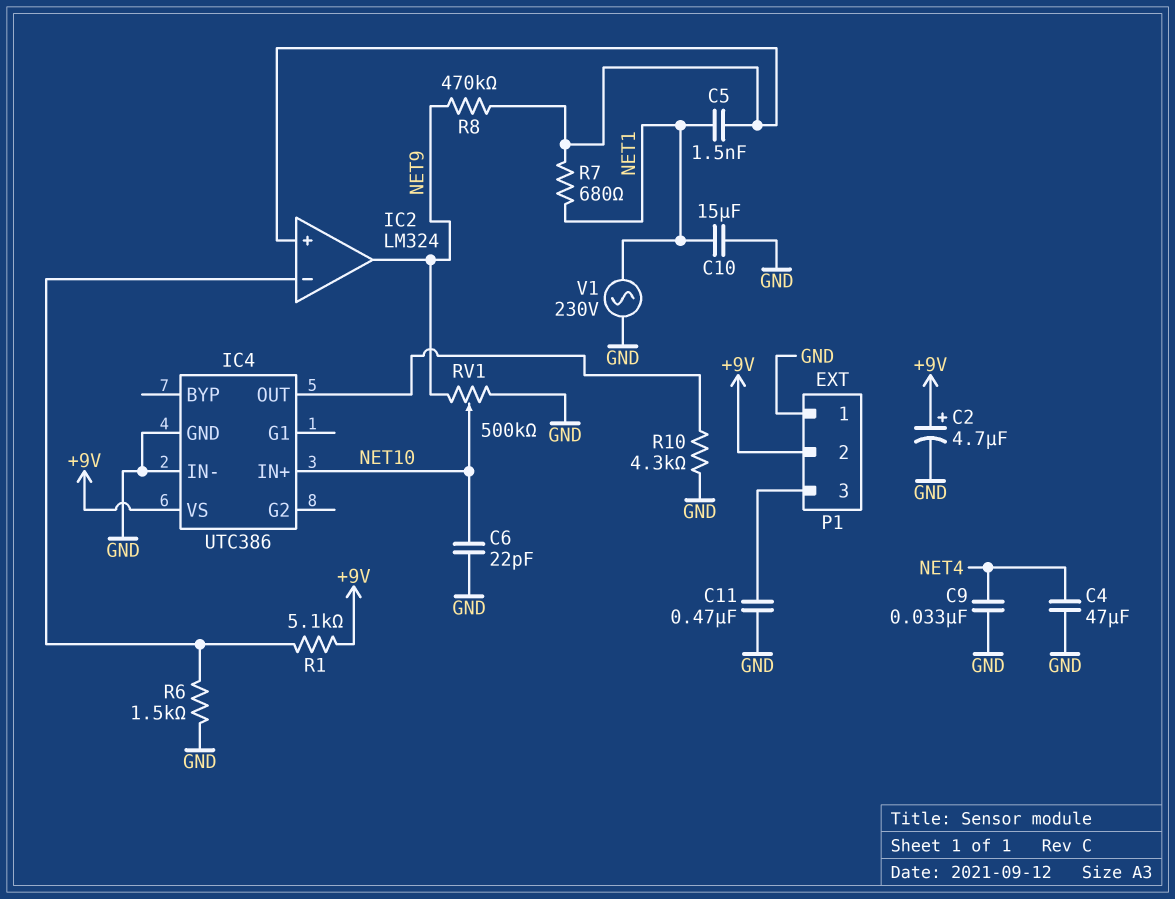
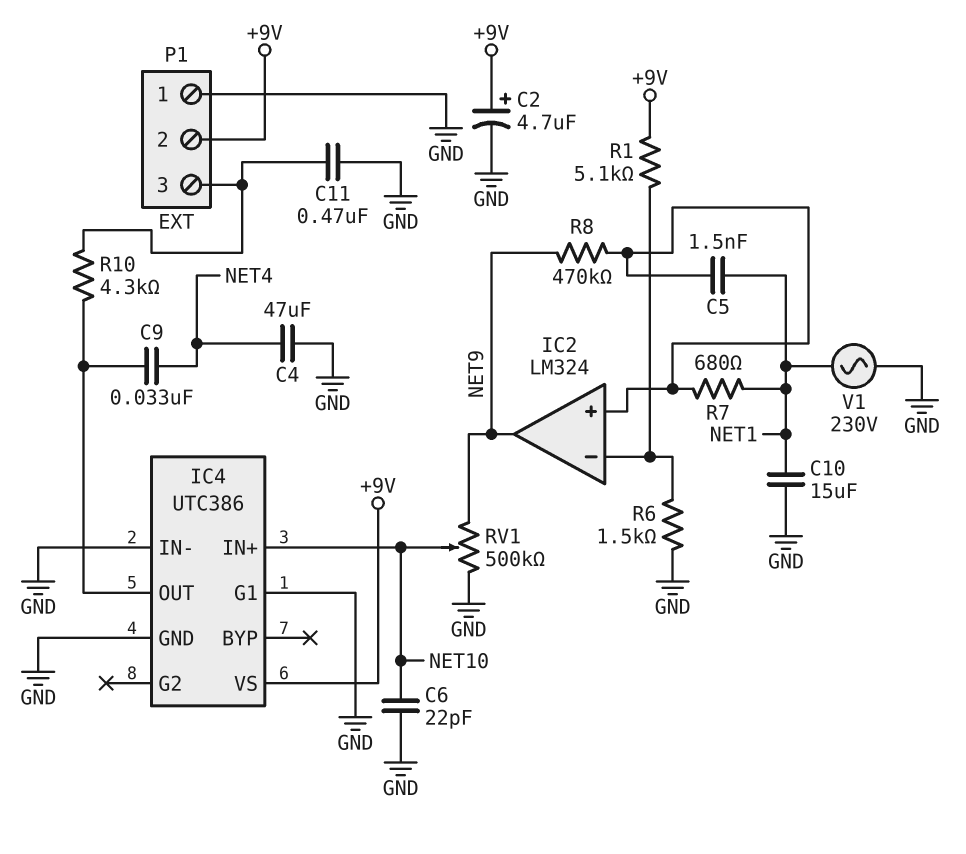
C9: 33nF (GND, NET4) -> 33nF (IC4/OUT, NET4)
IC4 pin G1: none -> GND
R10: 4.3k (GND, IC4/OUT) -> 4.3k (IC4/OUT, P1/3)

